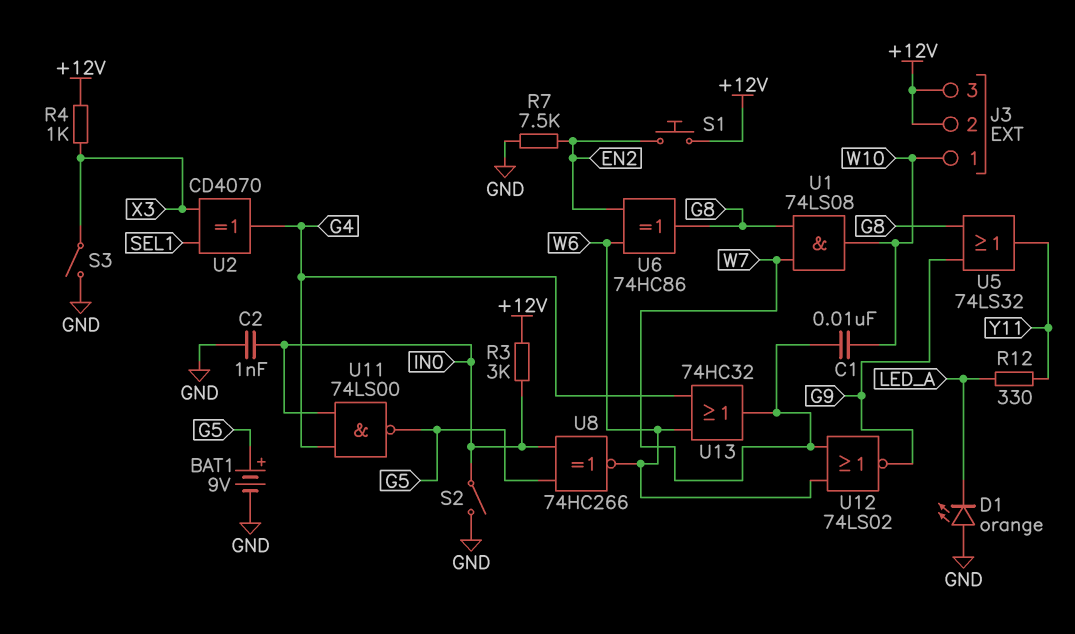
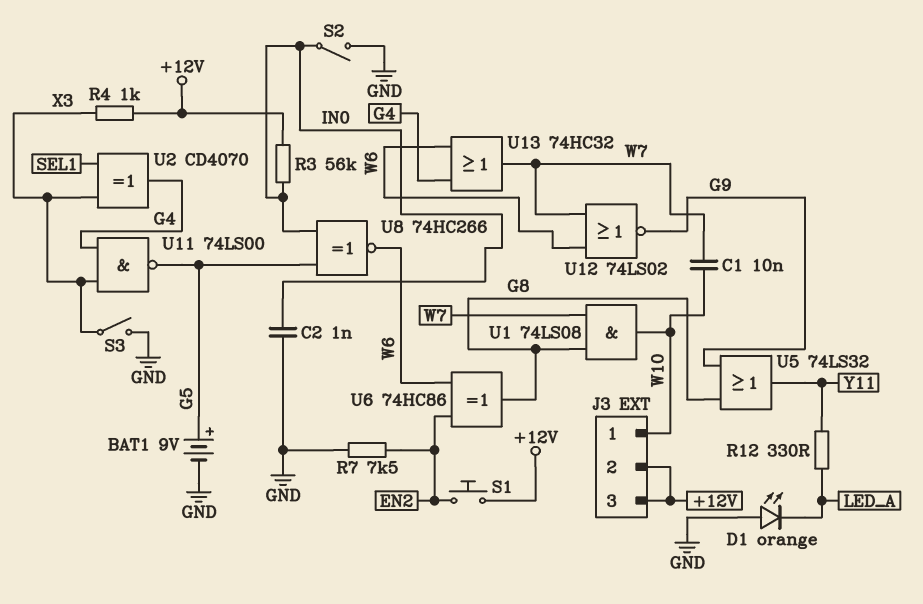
R3: 3k (+12V, IN0) -> 56k (+12V, IN0)
U11: NAND 74LS00 (in G4, in IN0, out G5) -> NAND 74LS00 (in G4, in X3, out G5)

